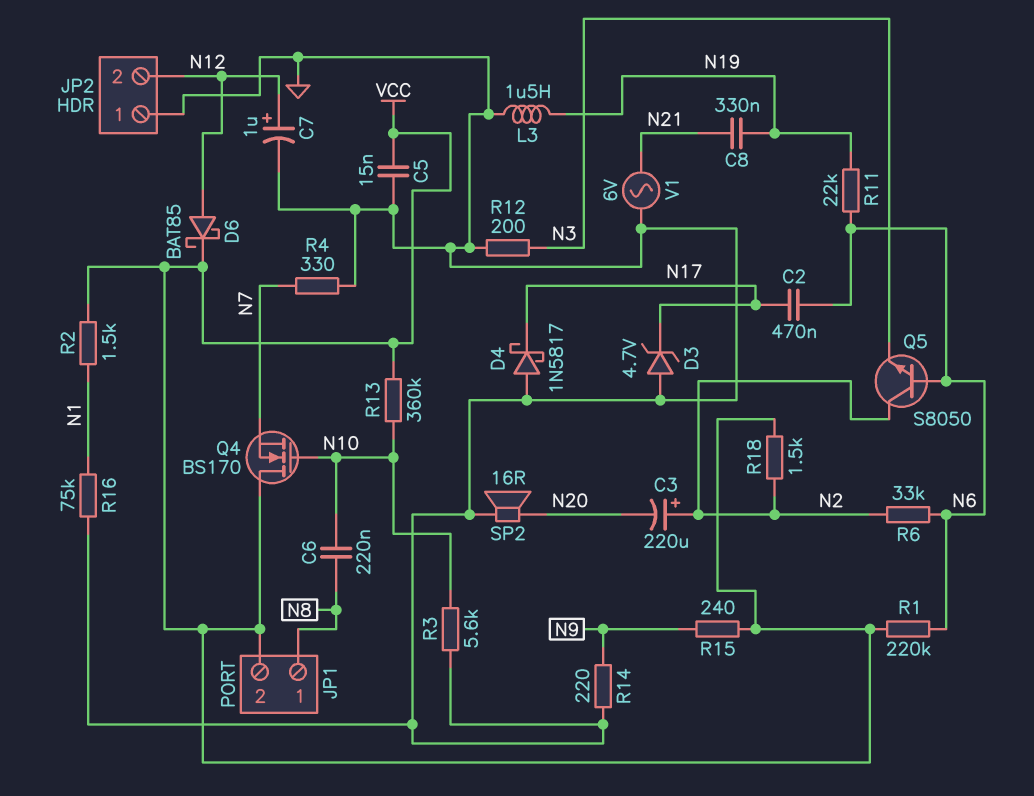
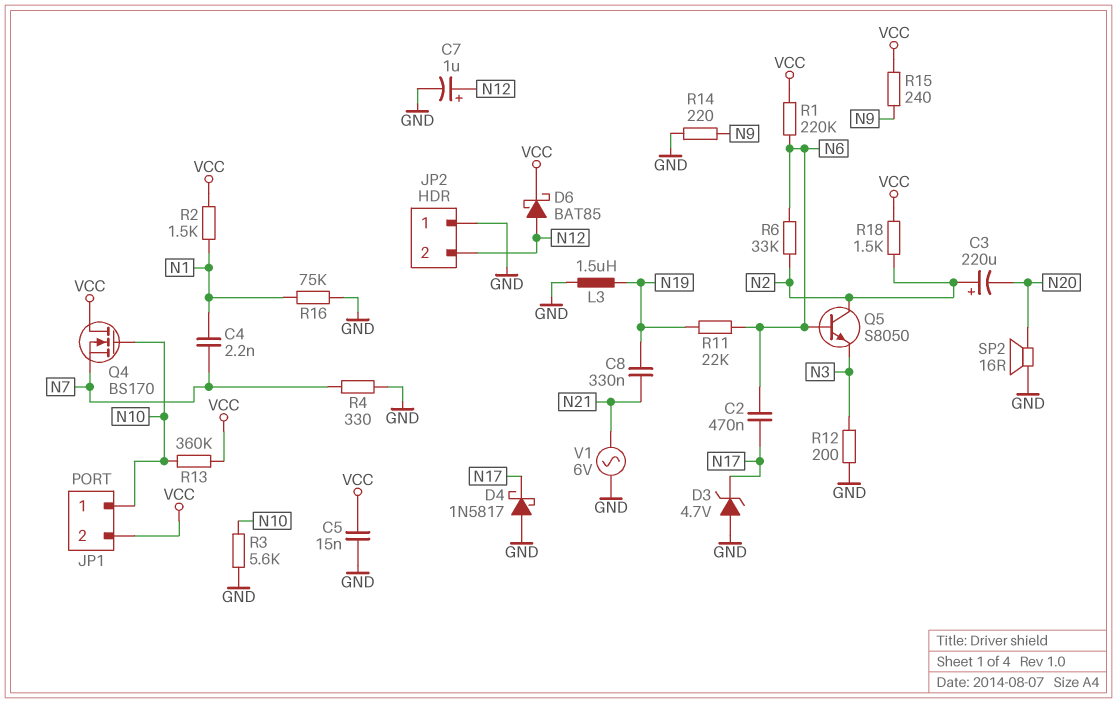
C4: none -> 2.2nF (N1, N7)
C6: 220nF (N8, N10) -> none
JP1 pin 1: N8 -> N10

